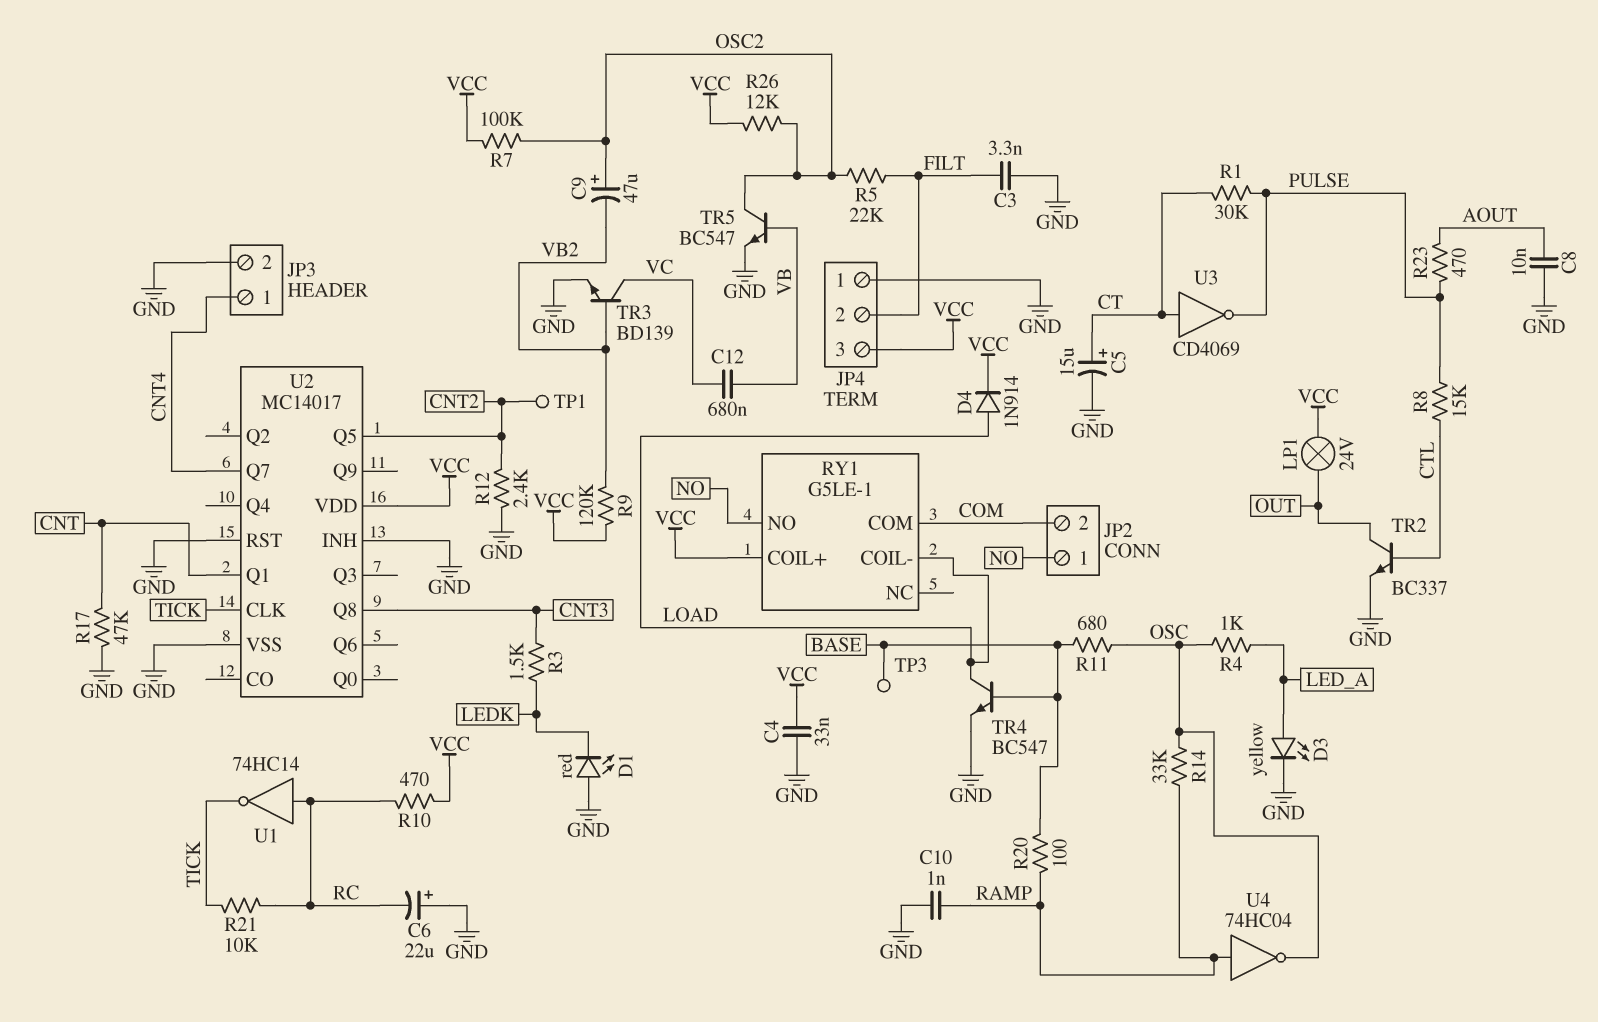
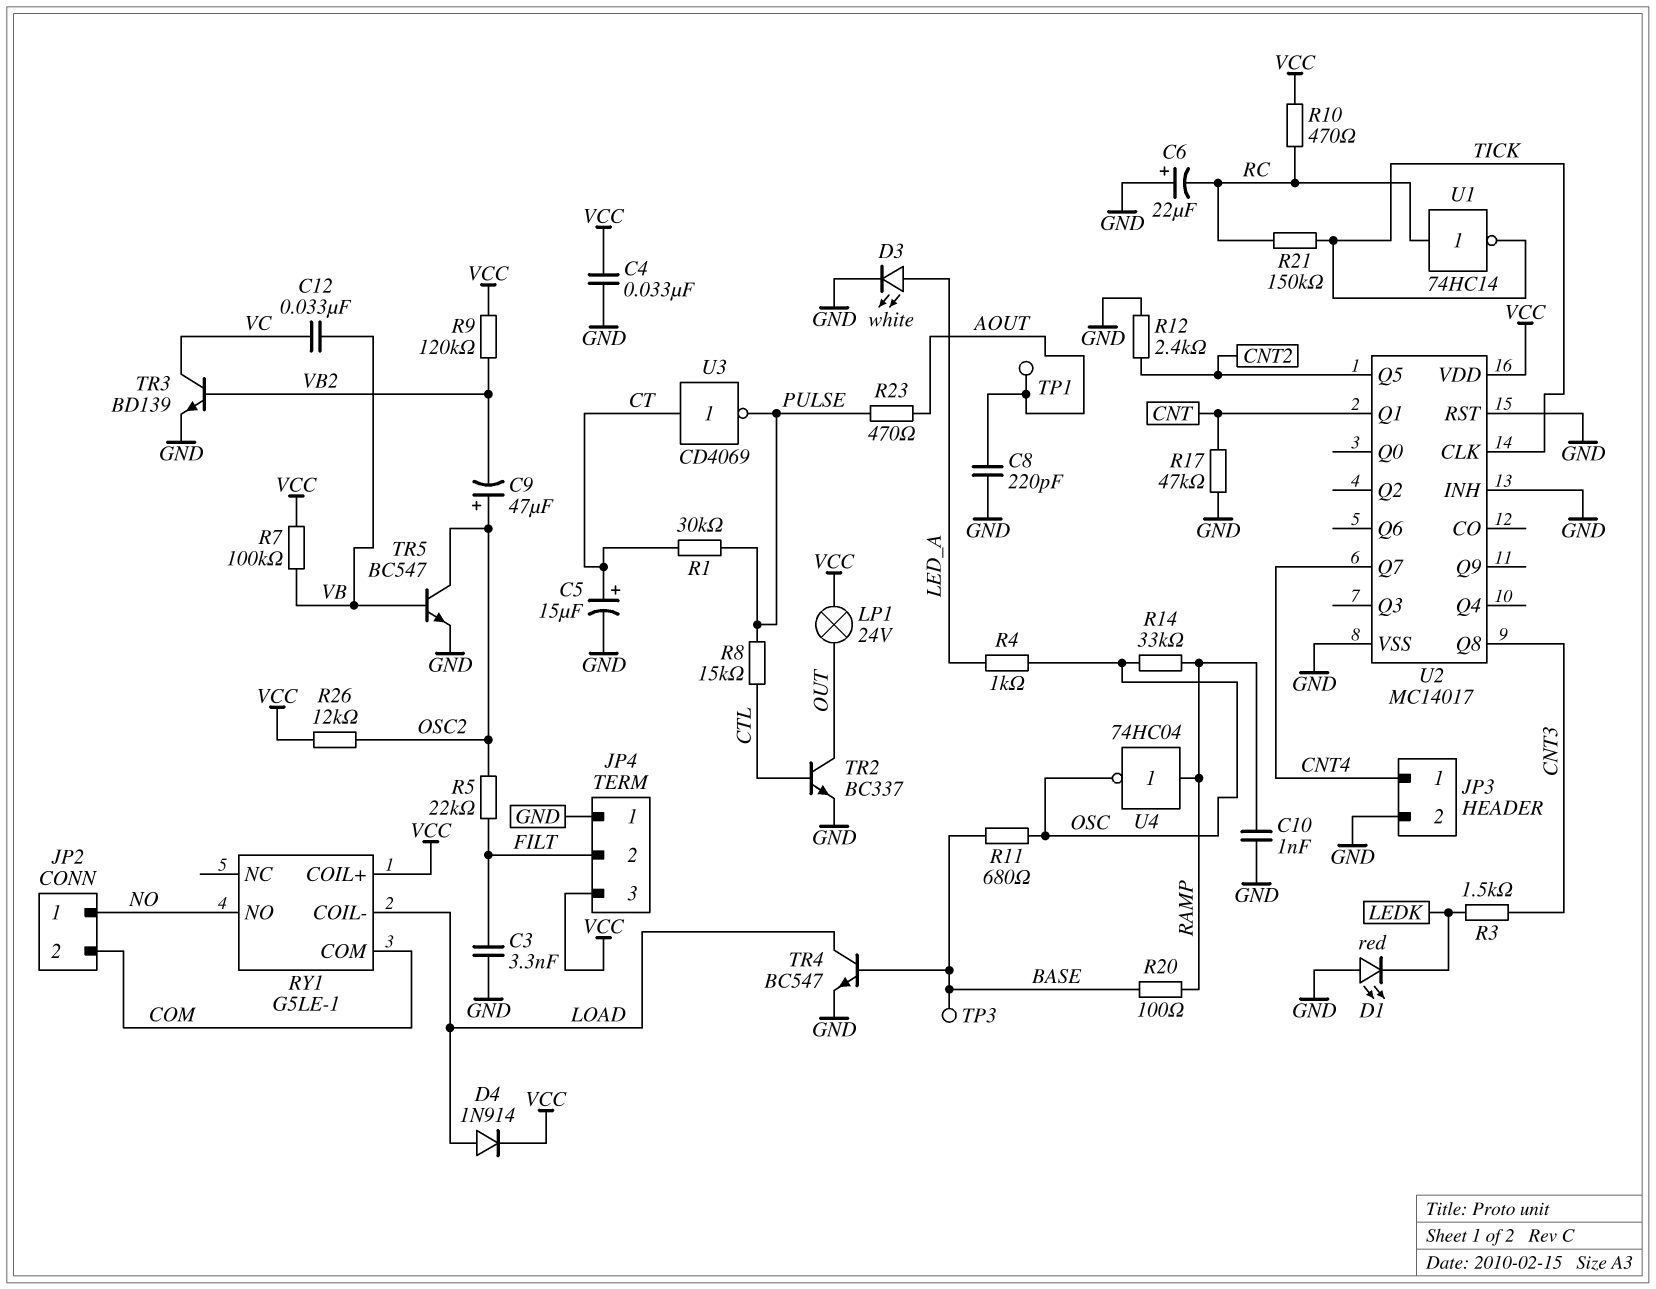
C8: 10nF (AOUT, GND) -> 220pF (AOUT, GND)
C12: 680nF (VB, VC) -> 33nF (VB, VC)
D3: LED yellow (A LED_A, K GND) -> LED white (A LED_A, K GND)
R7: 100k (OSC2, VCC) -> 100k (VB, VCC)
R21: 10k (RC, TICK) -> 150k (RC, TICK)
TP1: test point (CNT2) -> test point (AOUT)

